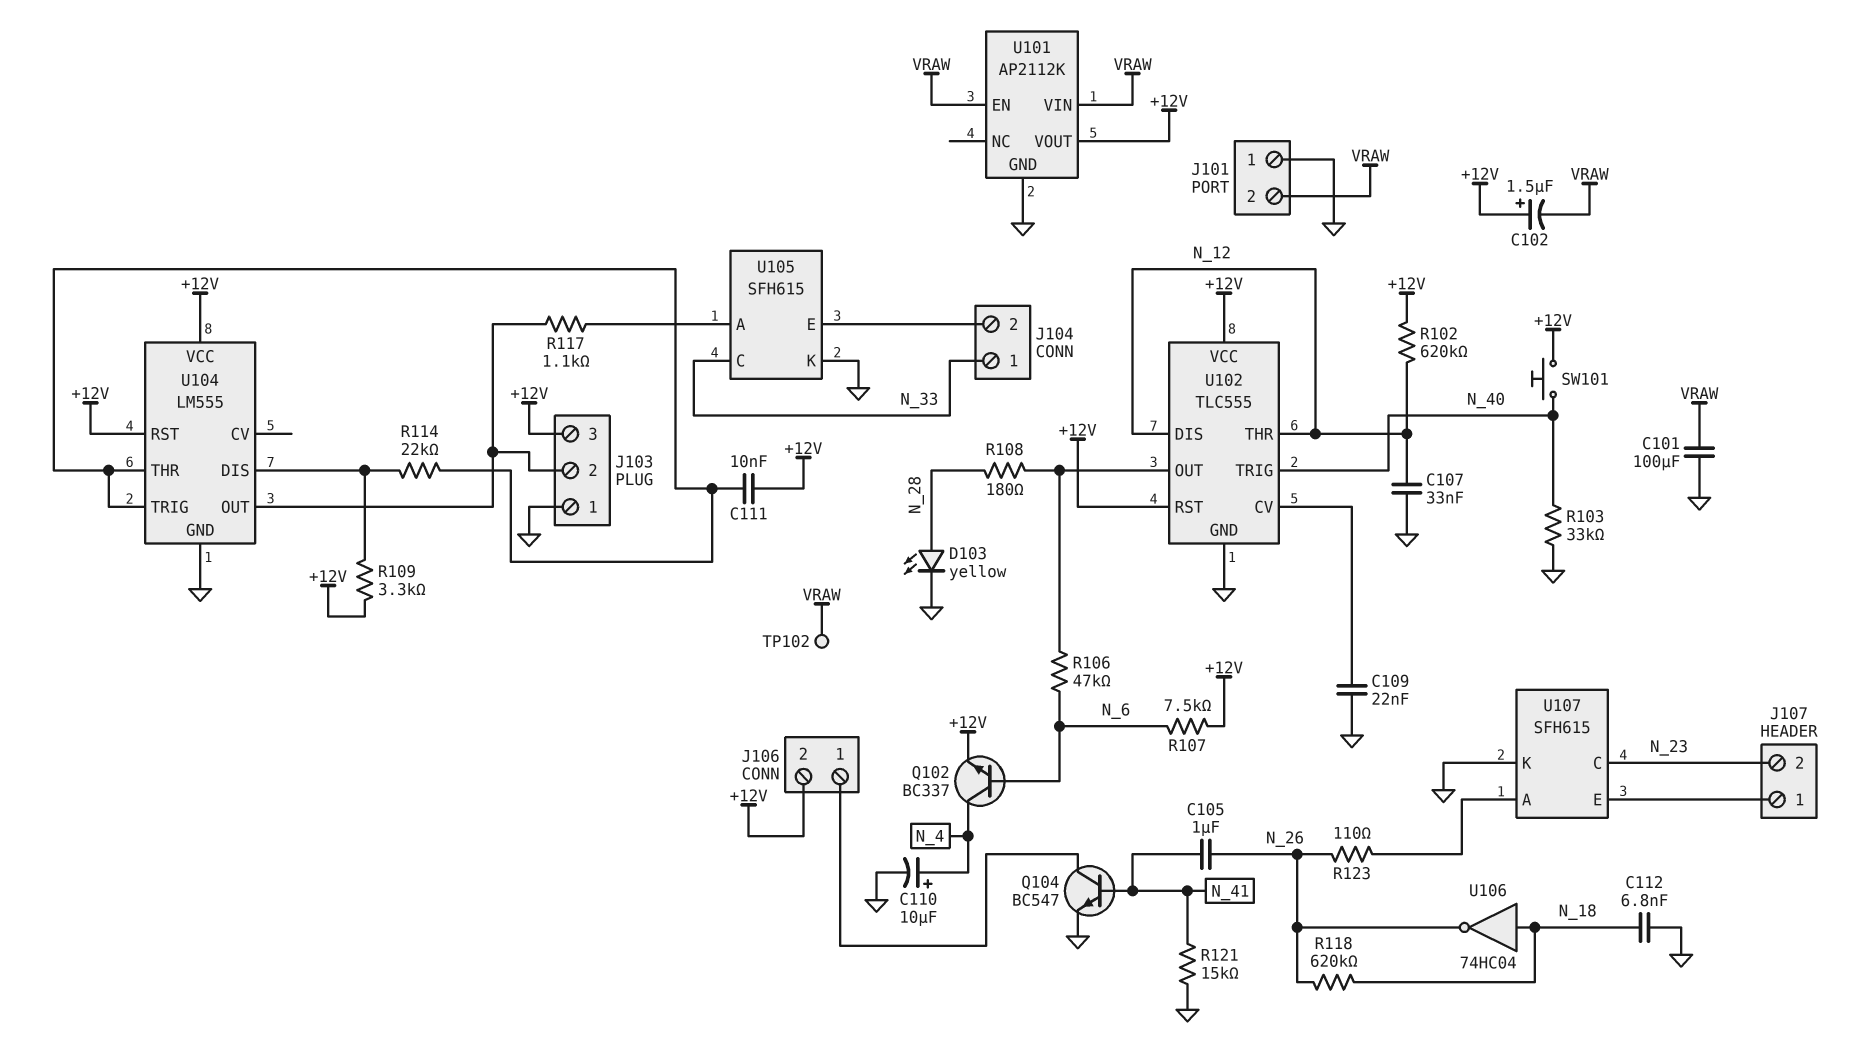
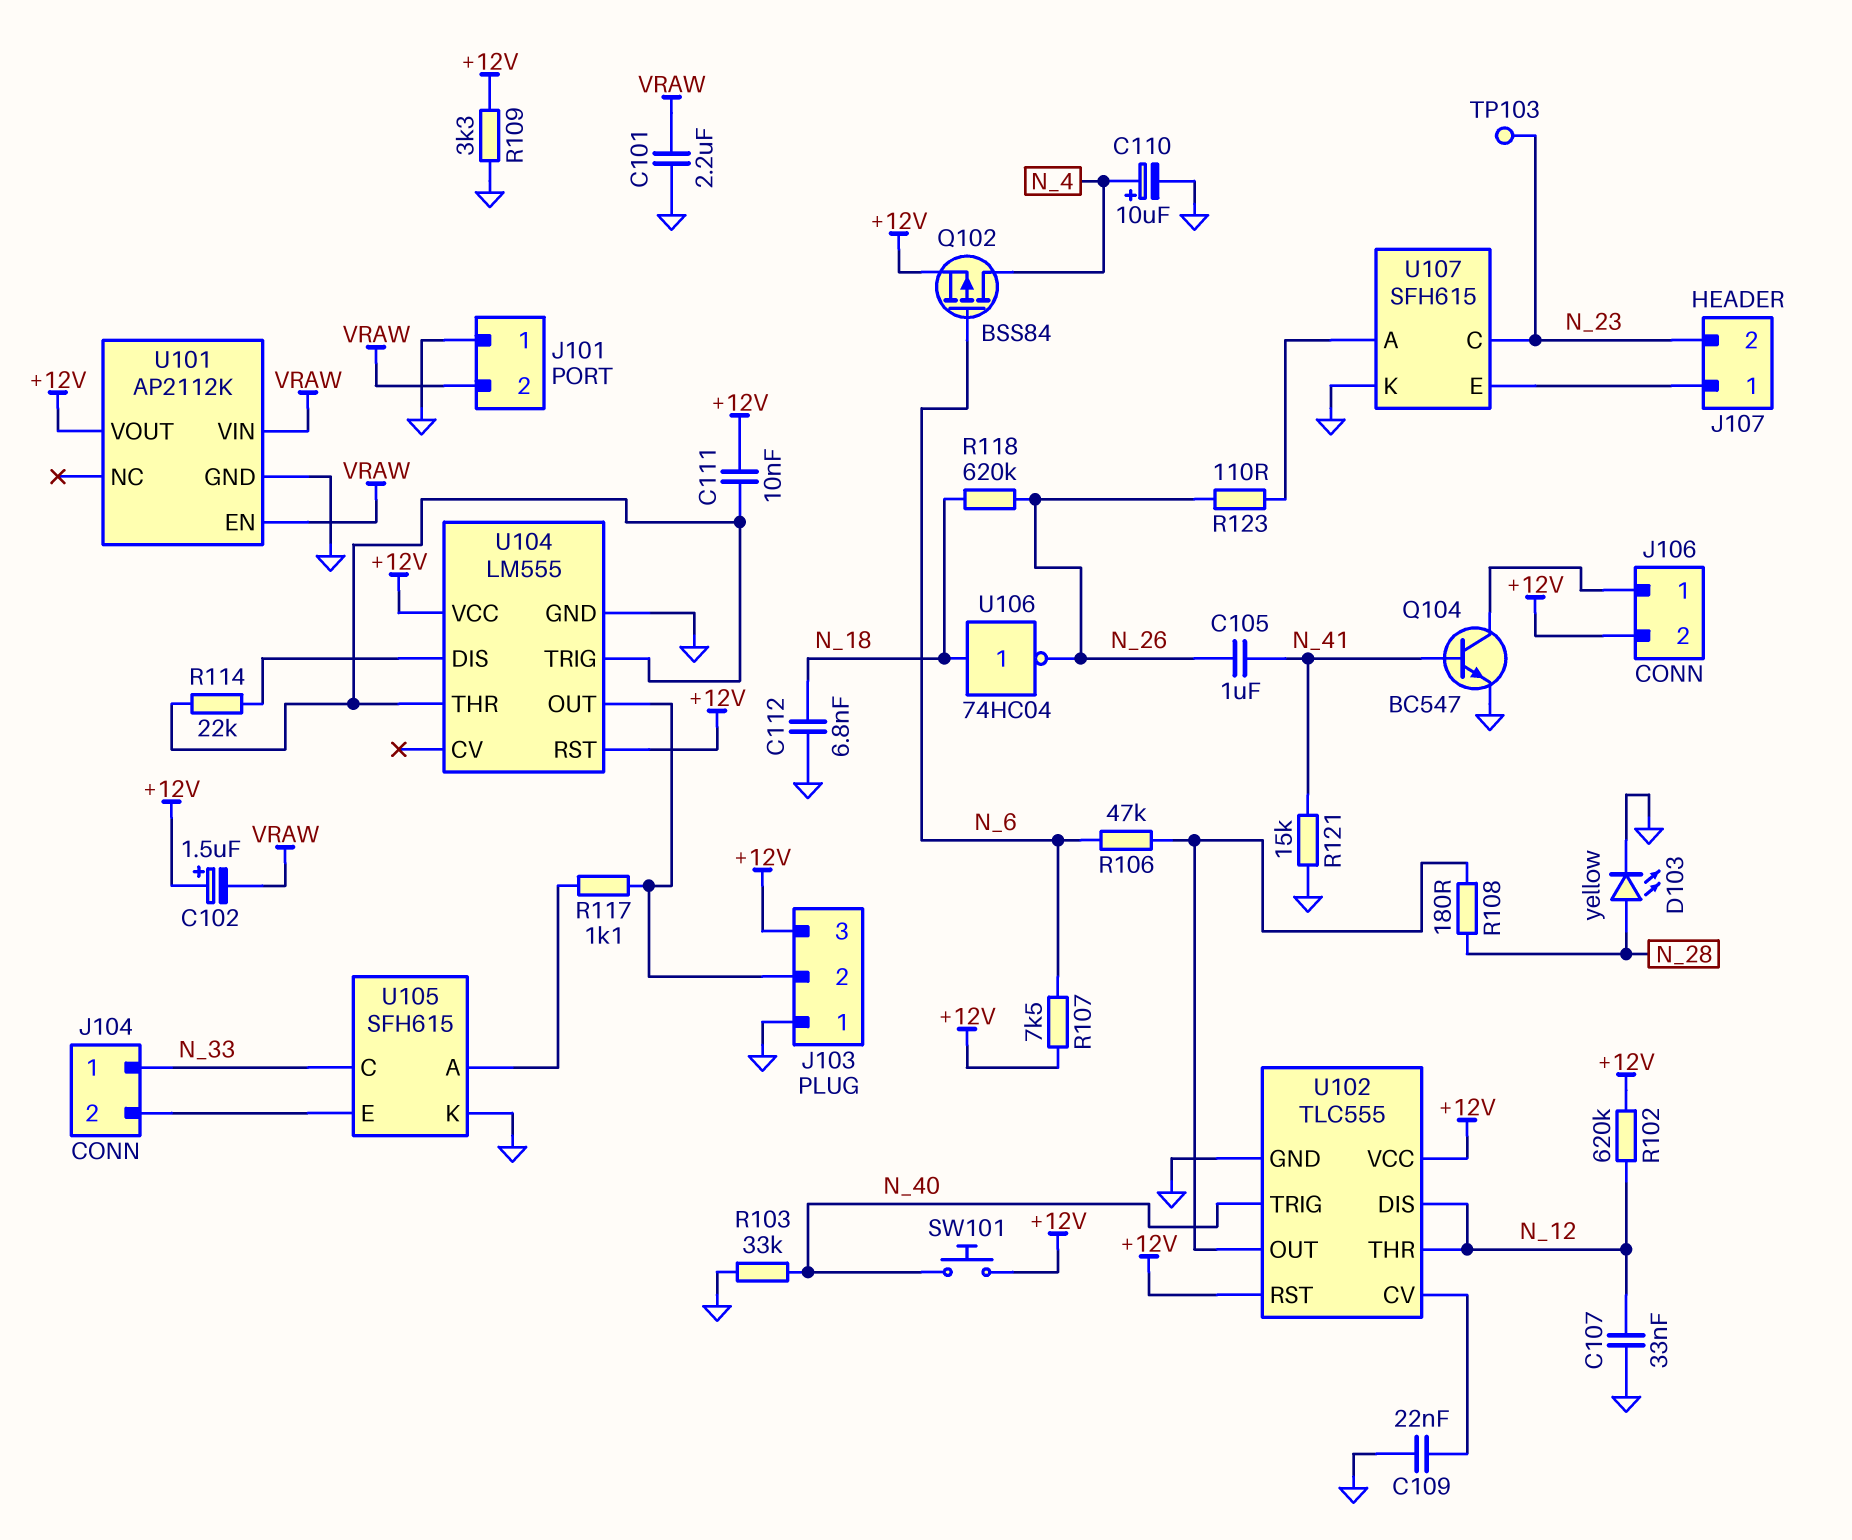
C101: 100uF (GND, VRAW) -> 2.2uF (GND, VRAW)
Q102: NPN BC337 (B N_6, C N_4, E +12V) -> PMOS BSS84 (G N_6, D N_4, S +12V)
R109: 3.3k (+12V, U104/DIS) -> 3.3k (+12V, GND)
TP102: test point (VRAW) -> none
TP103: none -> test point (N_23)

